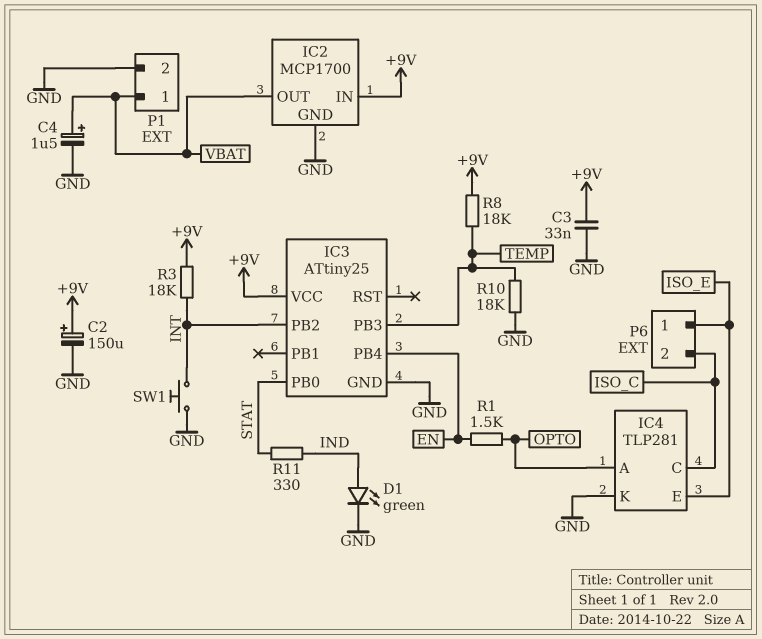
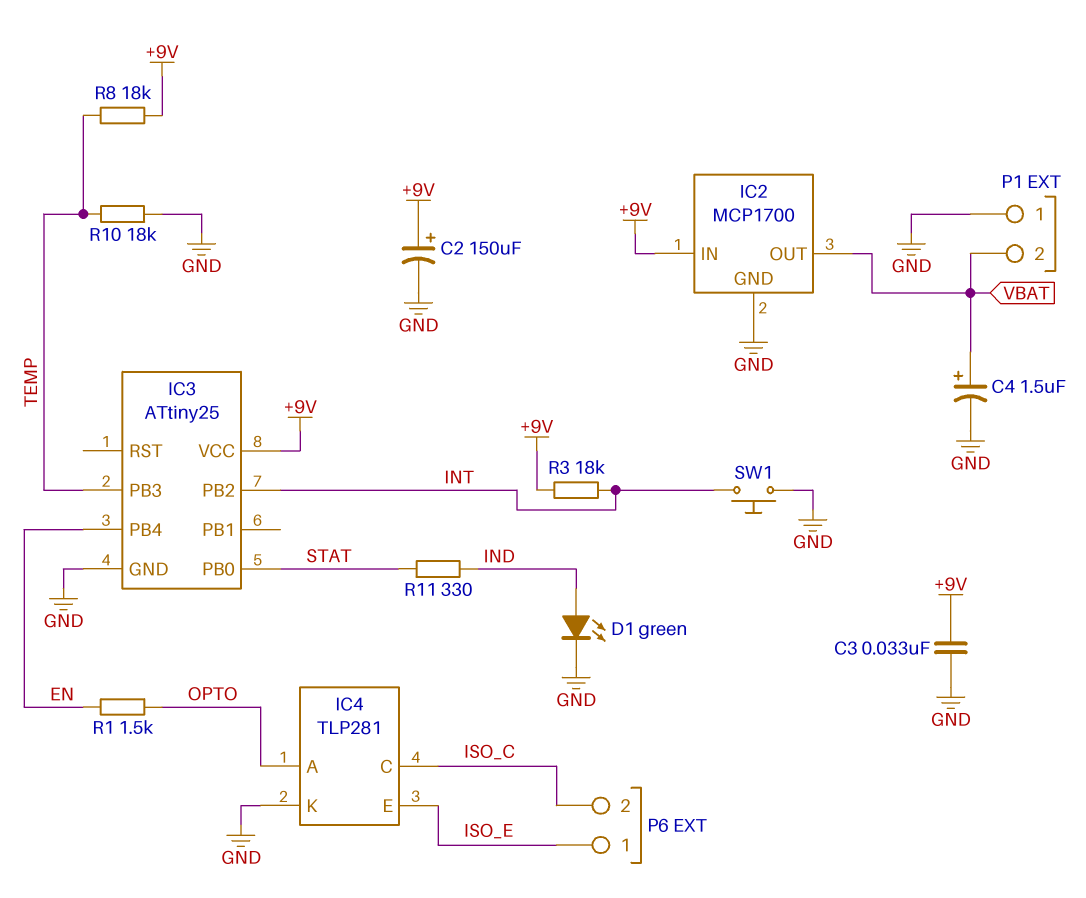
P1 pin 1: VBAT -> GND
P1 pin 2: GND -> VBAT

